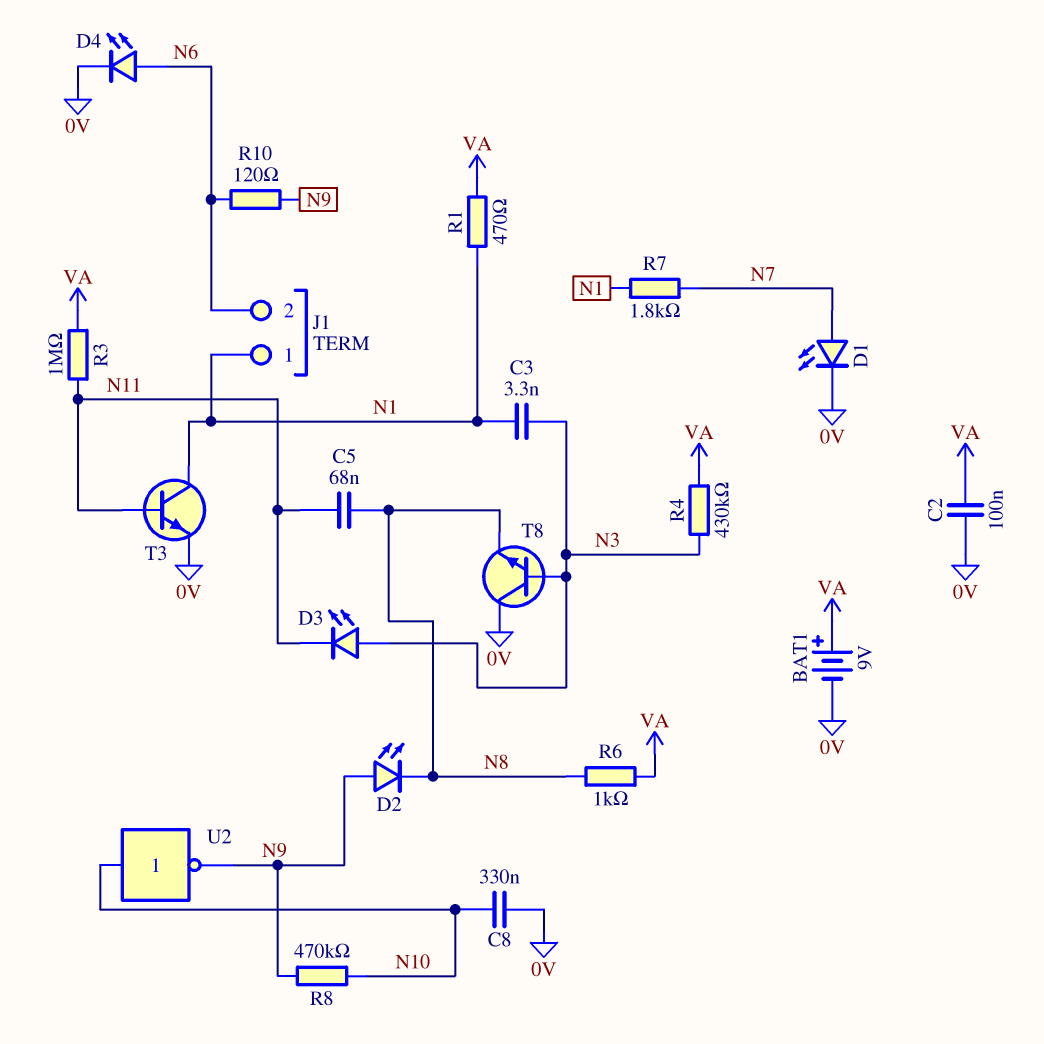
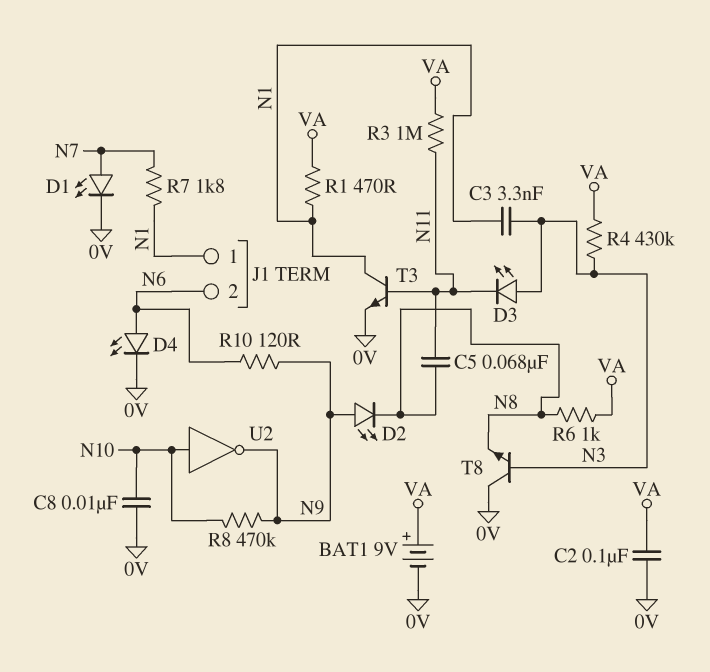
C8: 330nF (0V, N10) -> 10nF (0V, N10)

